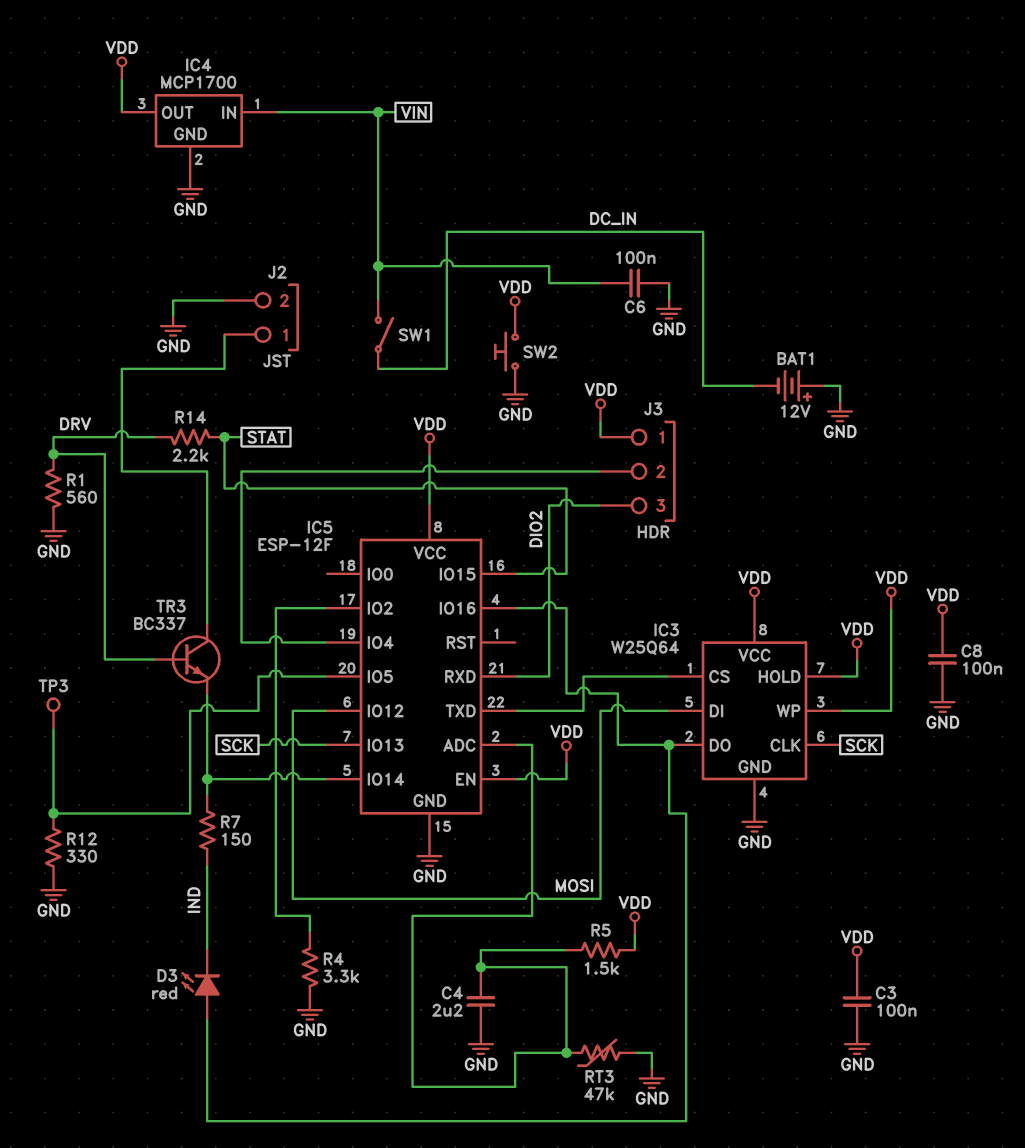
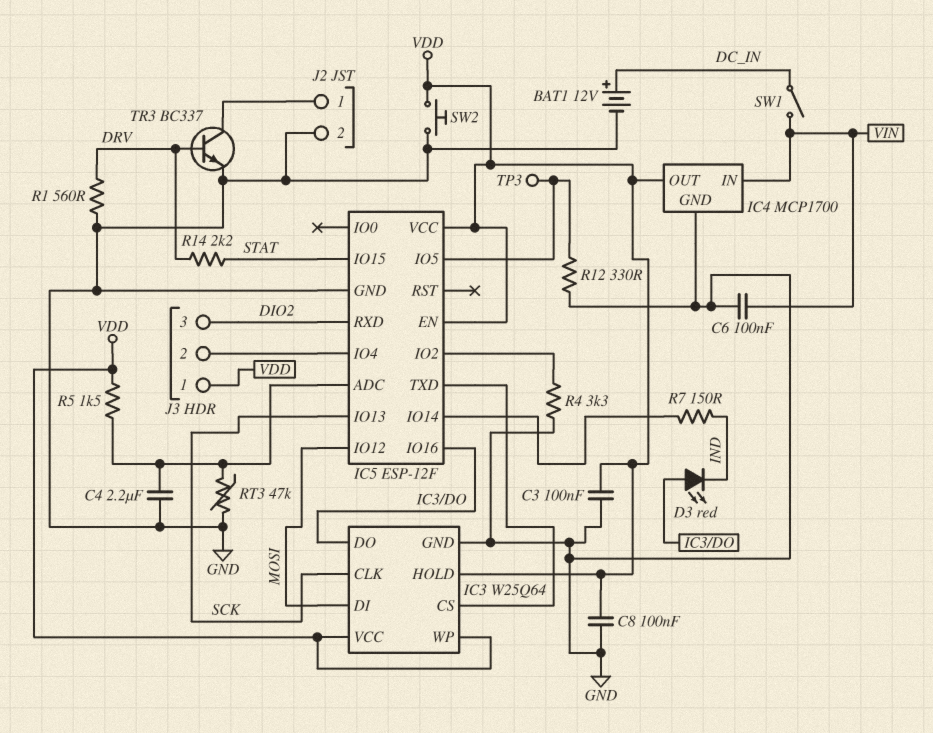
BAT1: 12V (plus GND, minus DC_IN) -> 12V (plus DC_IN, minus GND)
TR3: NPN BC337 (B DRV, C J2/1, E IC5/IO14) -> NPN BC337 (B DRV, C J2/1, E GND)

